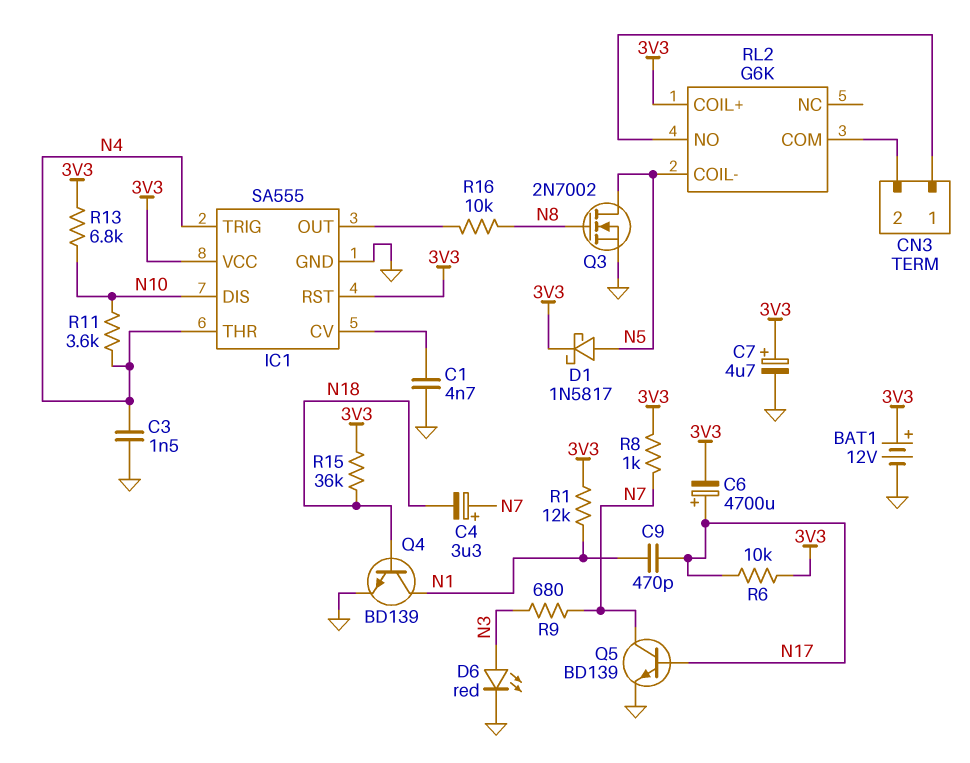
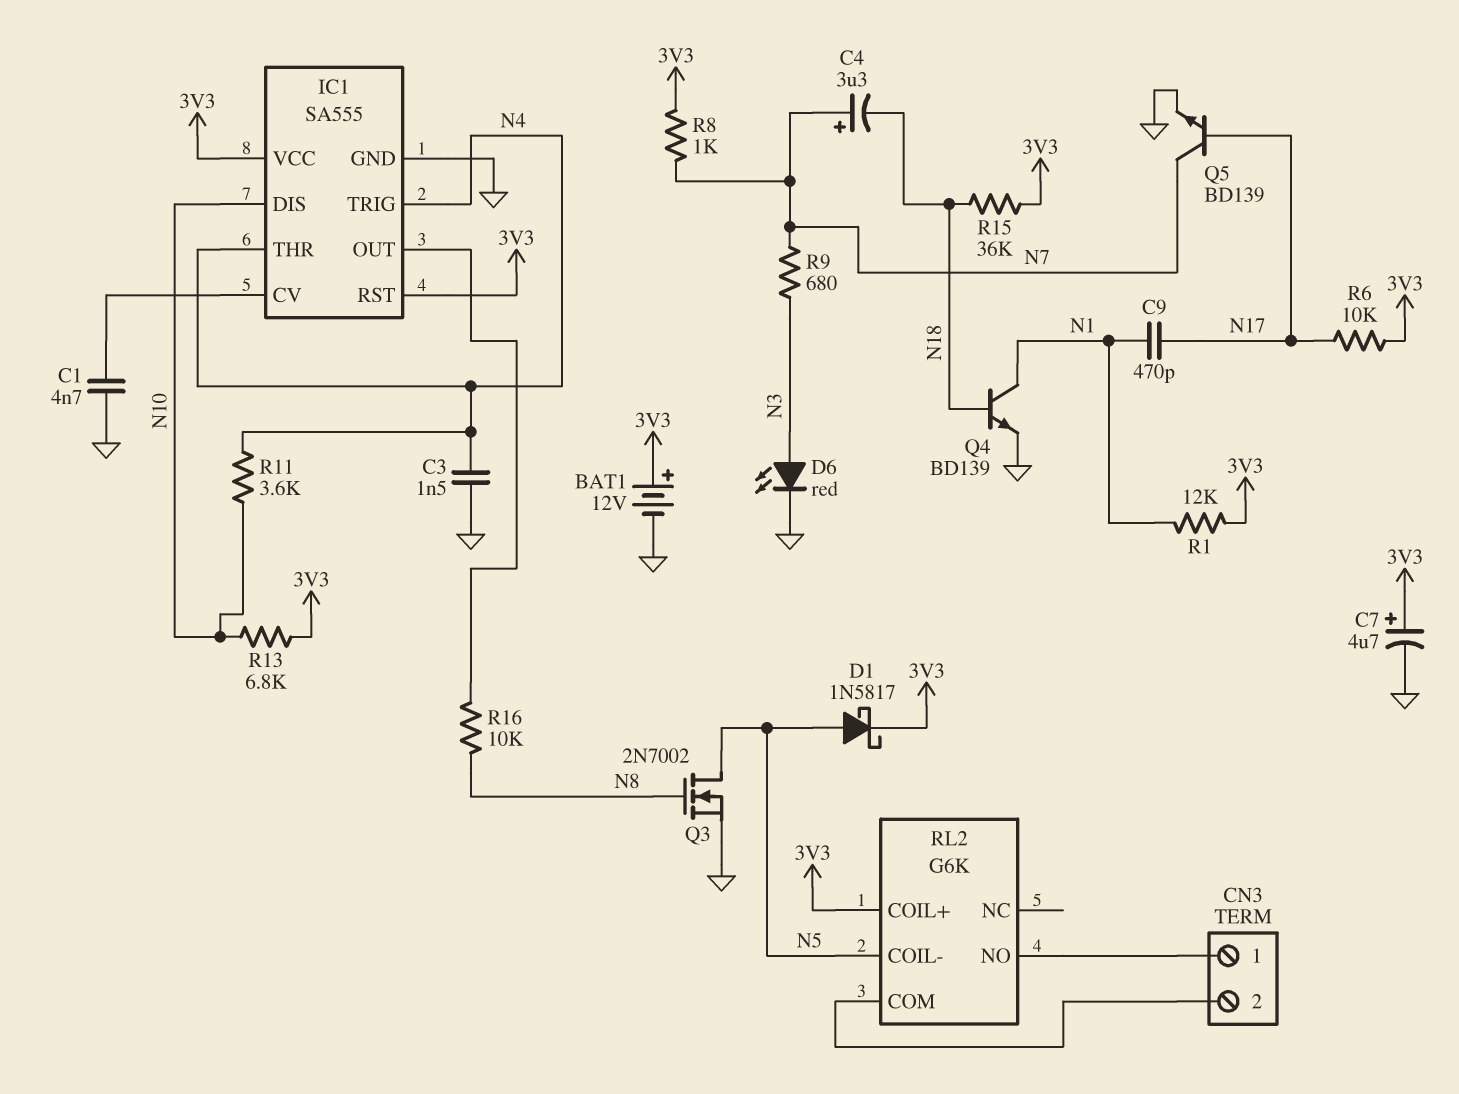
C6: 4700uF (plus N17, minus 3V3) -> none

